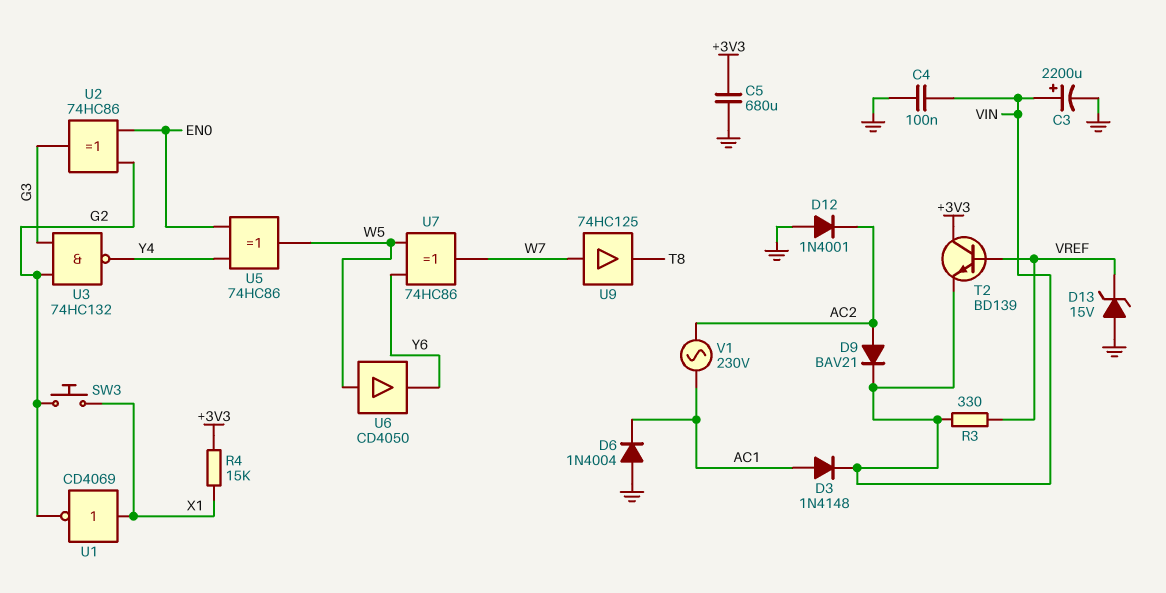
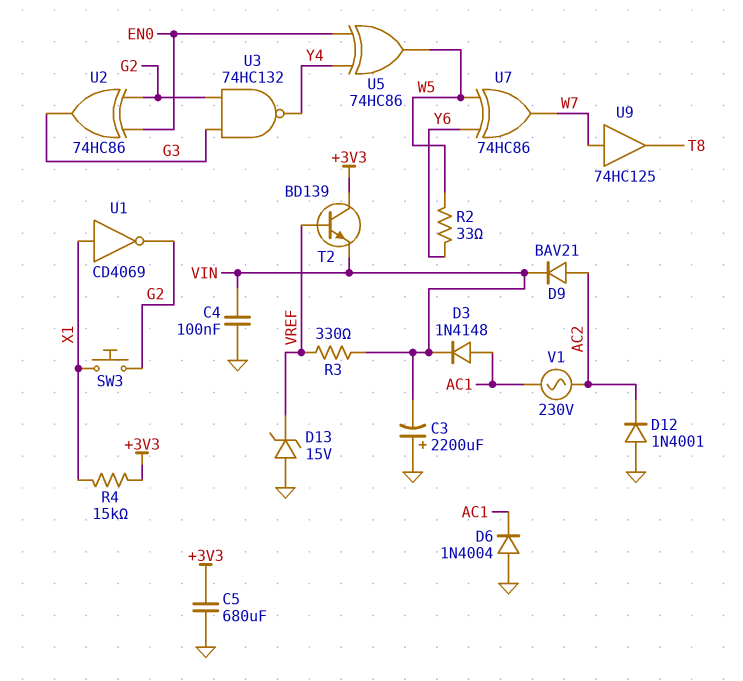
C3: 2200uF (plus VIN, minus GND) -> 2200uF (plus GND, minus VIN)
R2: none -> 33 (W5, Y6)
U6: buffer CD4050 (in W5, out Y6) -> none

